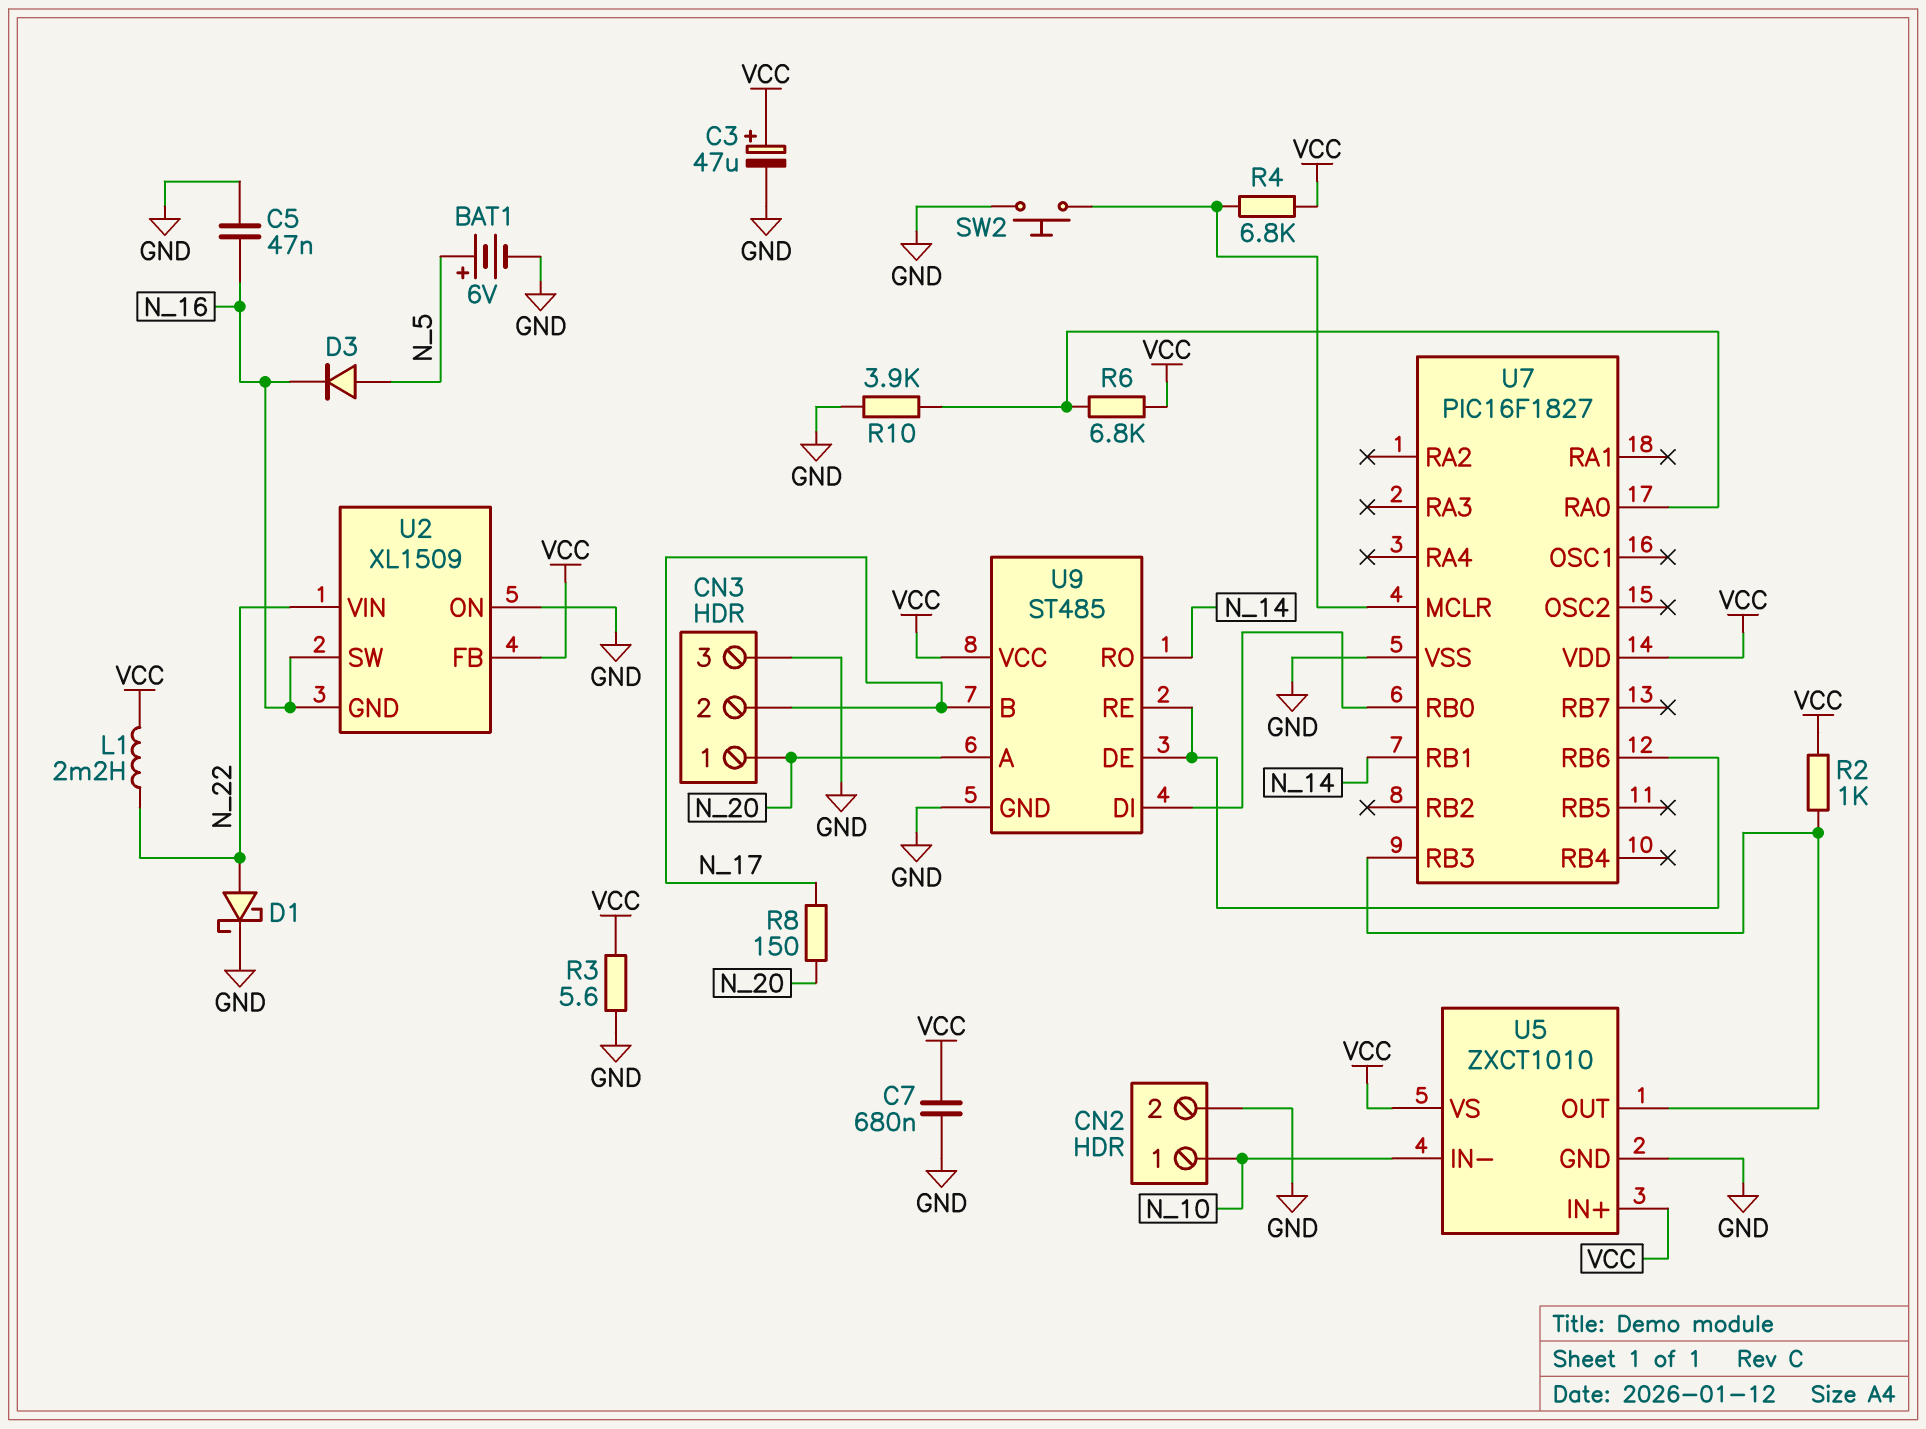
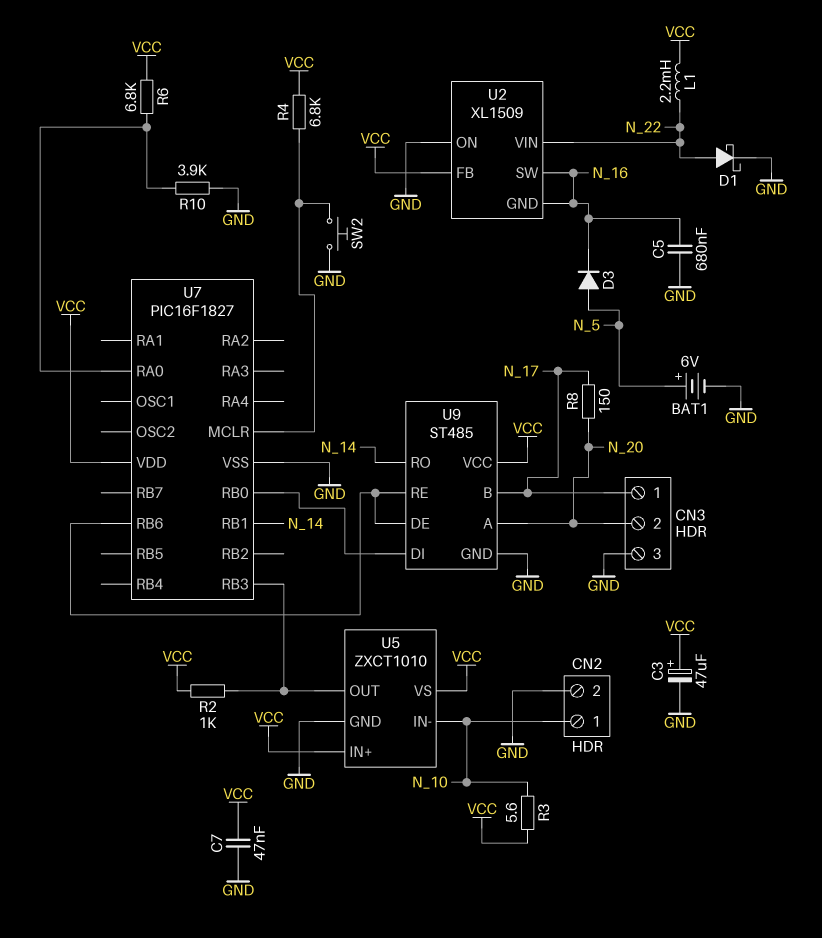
C5: 47nF (GND, N_16) -> 680nF (GND, N_16)
C7: 680nF (GND, VCC) -> 47nF (GND, VCC)
CN3 pin 1: N_20 -> N_17
CN3 pin 2: N_17 -> N_20
R3: 5.6 (GND, VCC) -> 5.6 (N_10, VCC)

